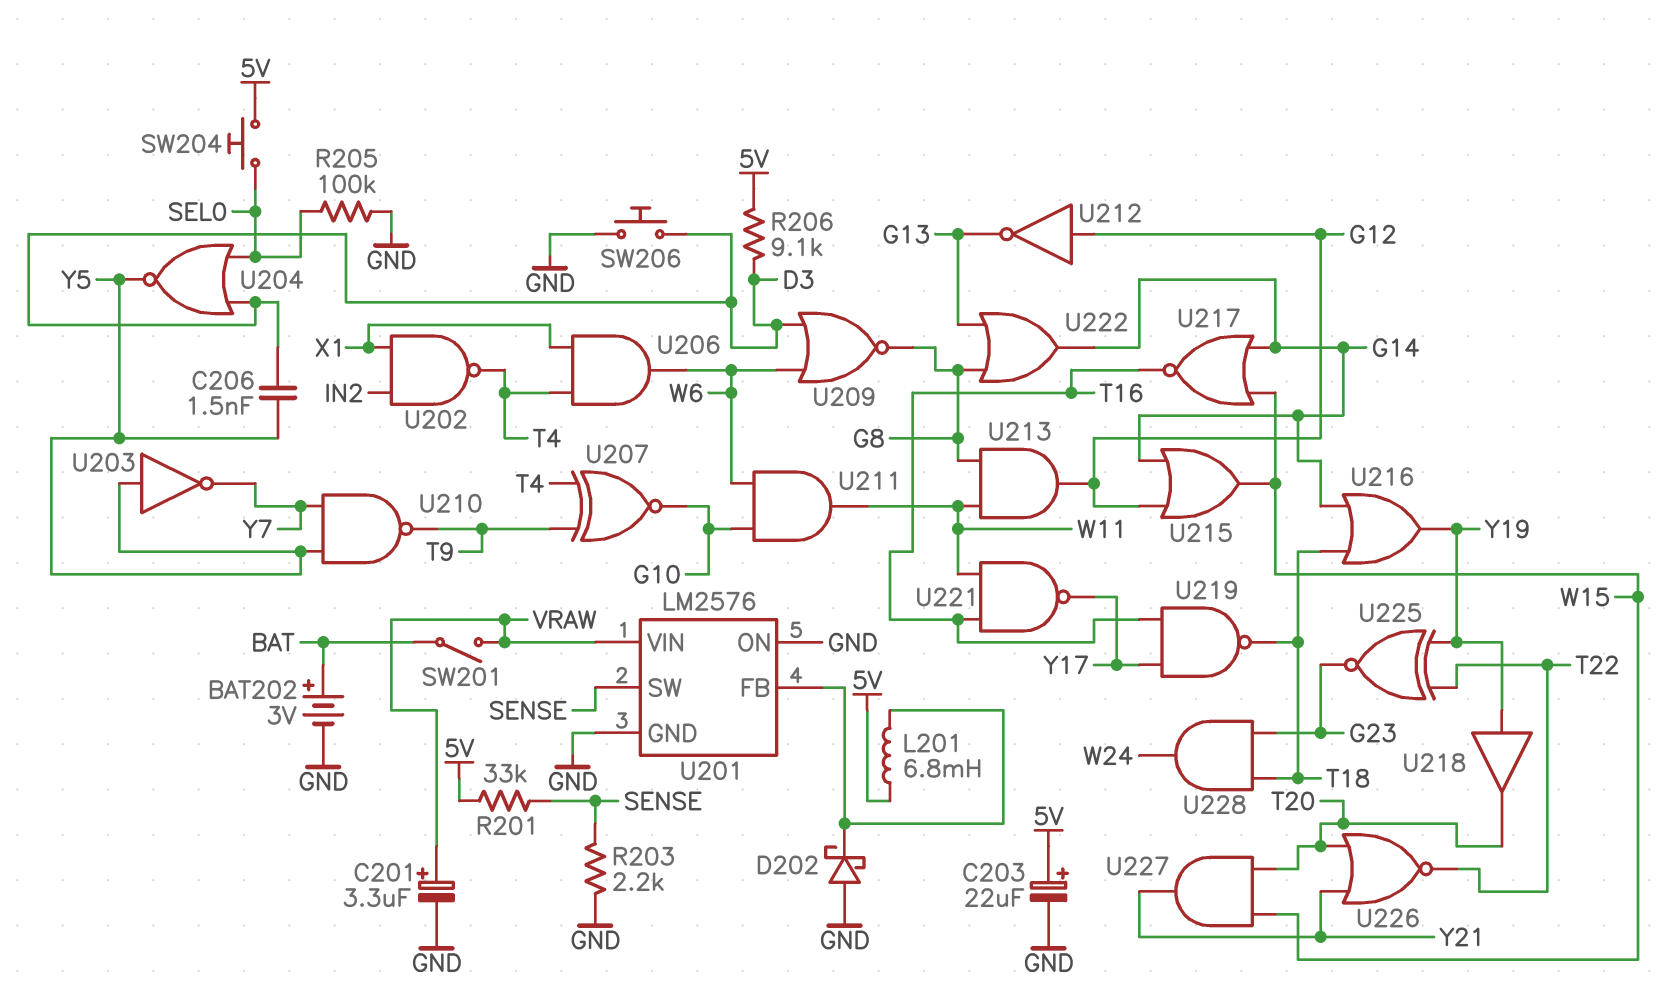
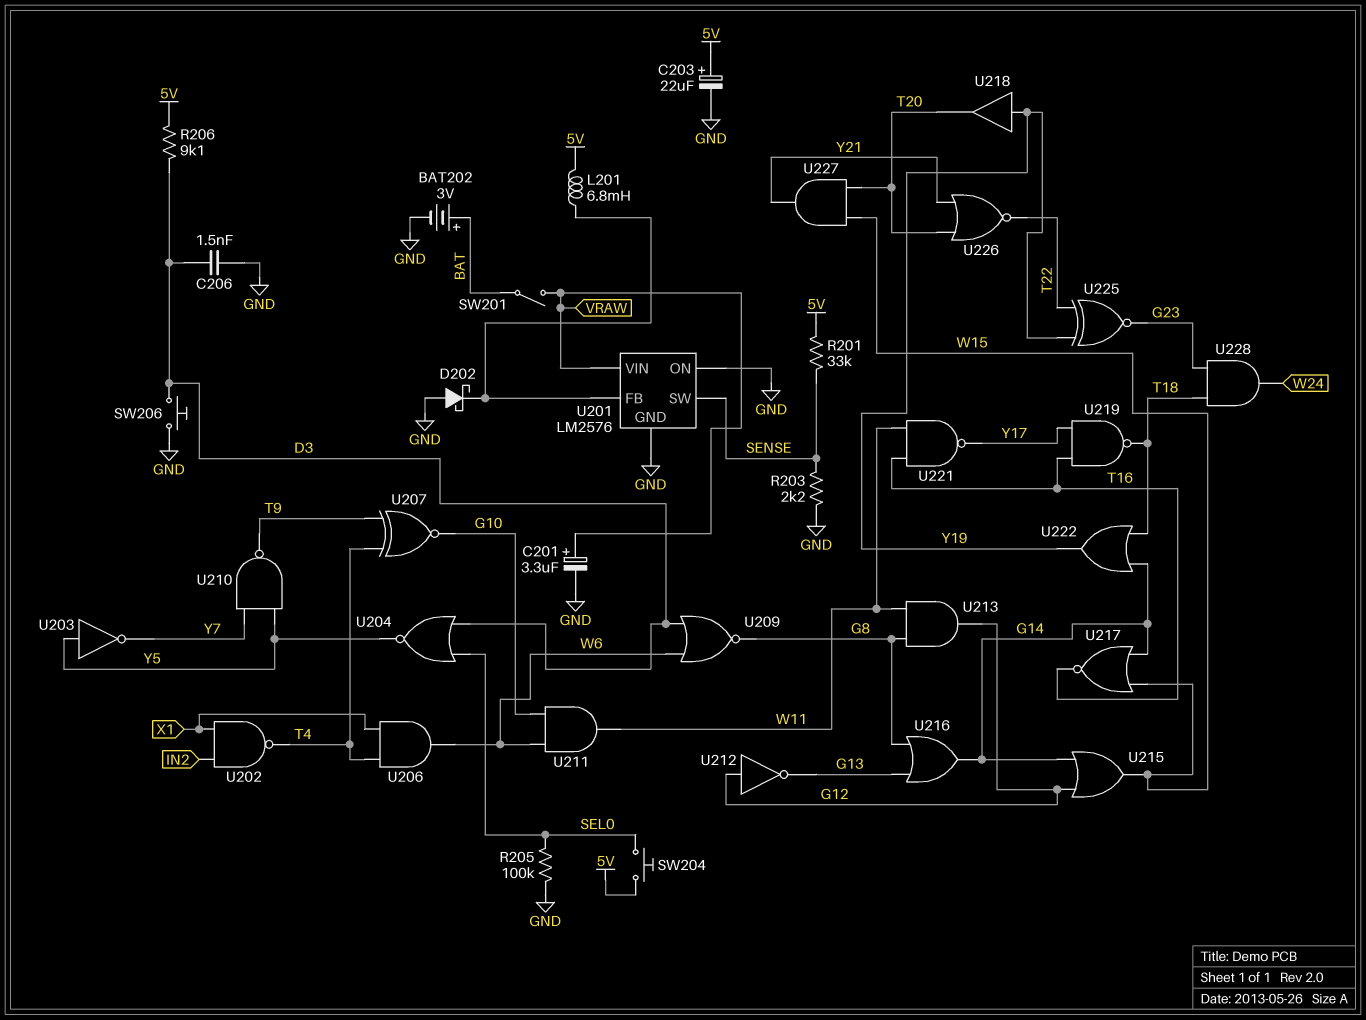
C206: 1.5nF (D3, Y5) -> 1.5nF (D3, GND)
U216: OR (in G14, in T18, out Y19) -> OR (in G8, in G13, out G14)
U222: OR (in G8, in G13, out G14) -> OR (in G14, in T18, out Y19)

